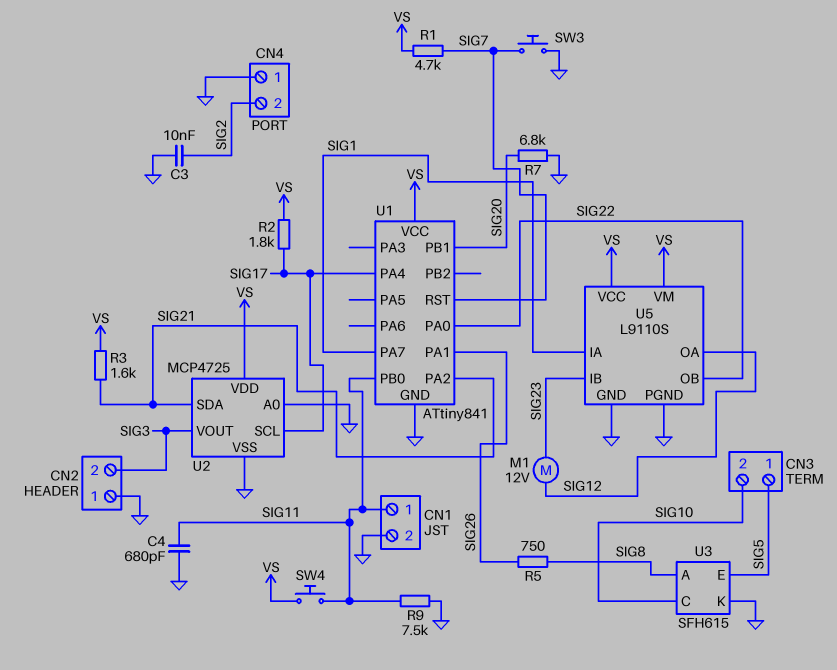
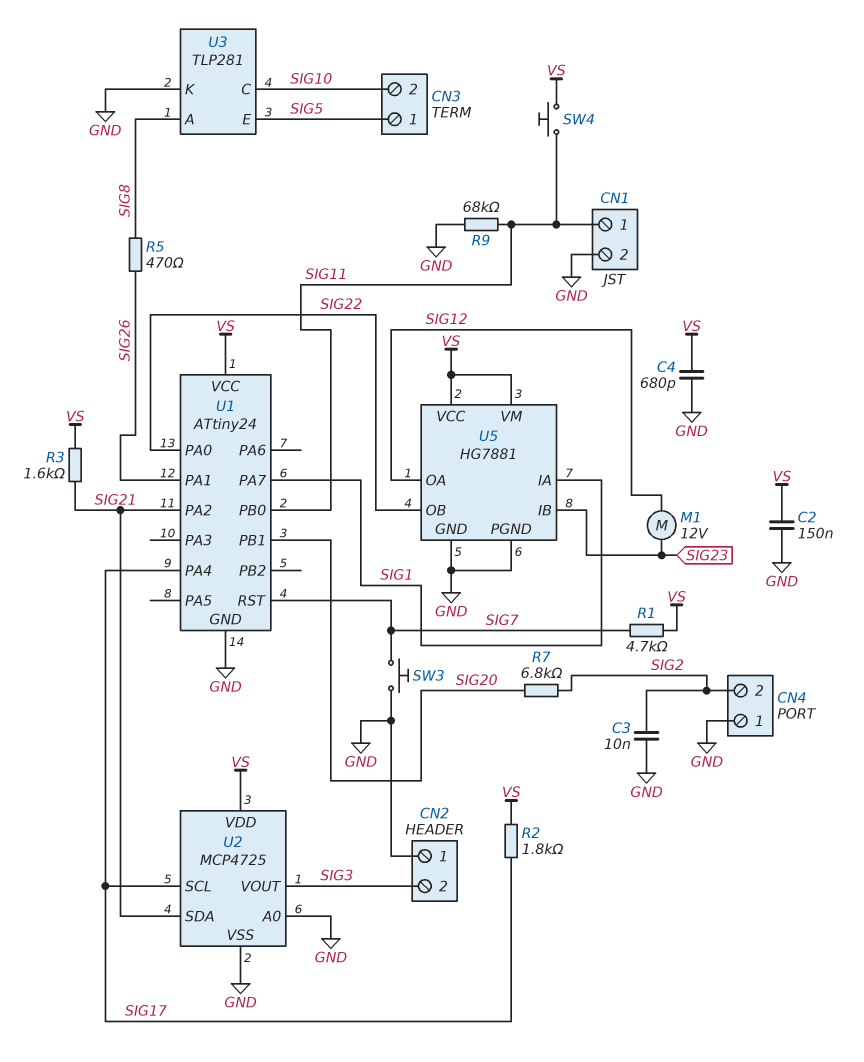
C2: none -> 150nF (GND, VS)
C4: 680pF (GND, SIG11) -> 680pF (GND, VS)
R5: 750 (SIG8, SIG26) -> 470 (SIG8, SIG26)
R7: 6.8k (GND, SIG20) -> 6.8k (SIG2, SIG20)
R9: 7.5k (GND, SIG11) -> 68k (GND, SIG11)
U1: ATtiny841 -> ATtiny24
U3: SFH615 -> TLP281
U5: L9110S -> HG7881

